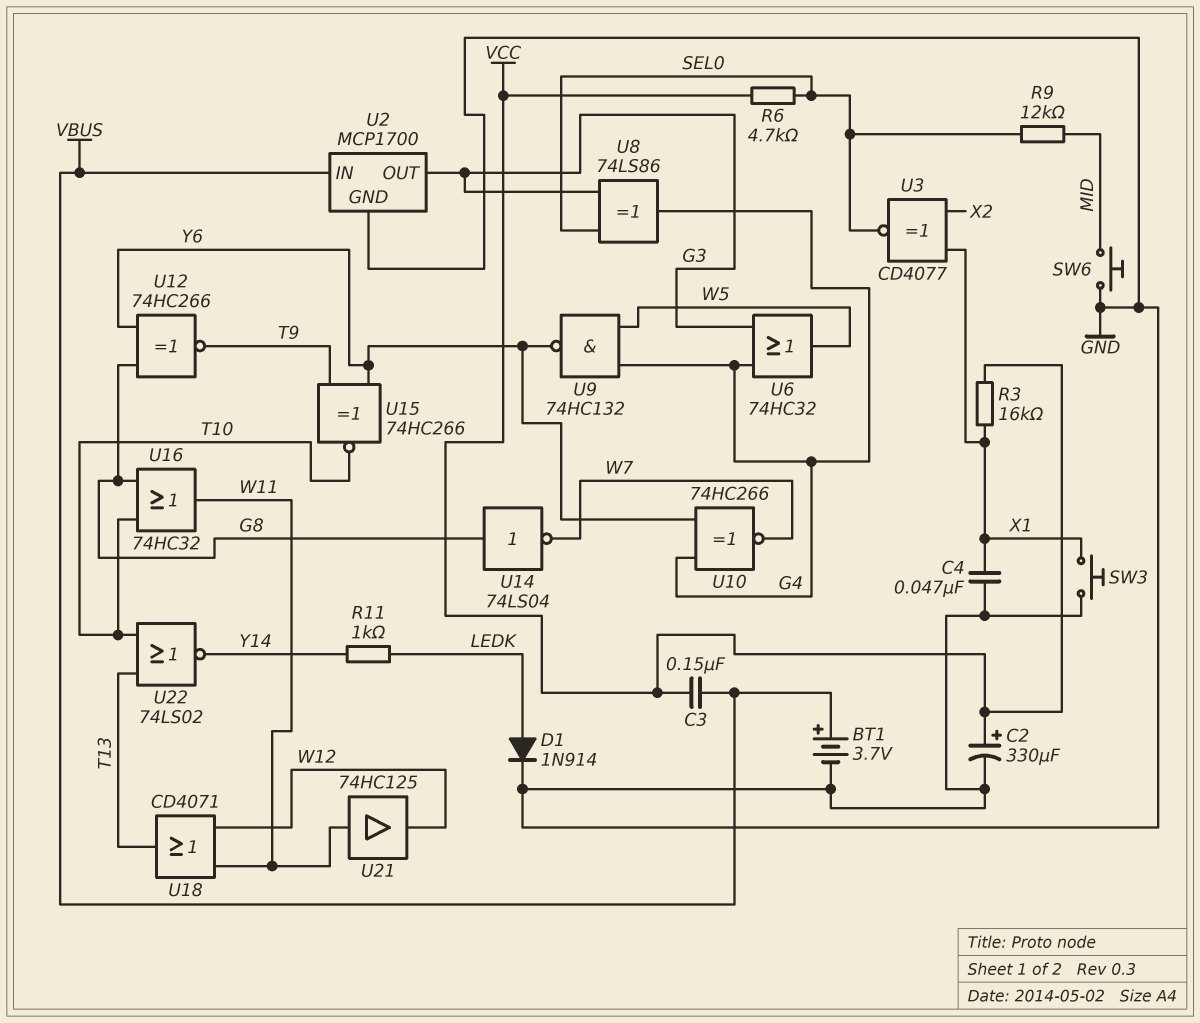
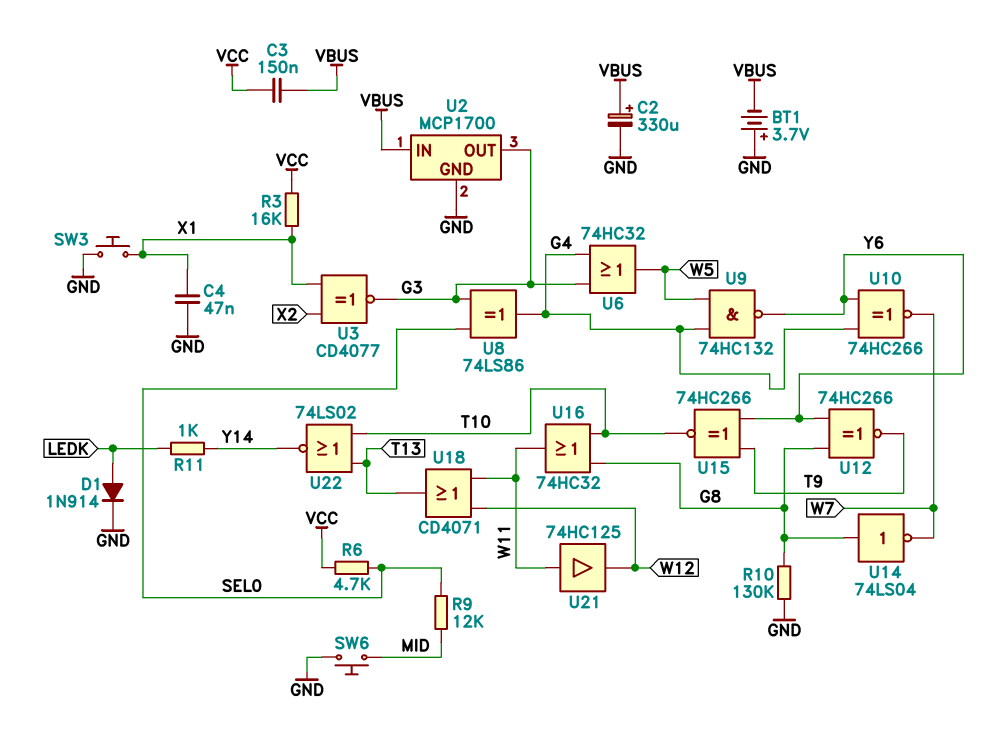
BT1: 3.7V (plus VBUS, minus GND) -> 3.7V (plus GND, minus VBUS)
C2: 330uF (plus VCC, minus GND) -> 330uF (plus VBUS, minus GND)
R10: none -> 130k (G8, GND)
U3: XNOR CD4077 (in X1, in X2, out SEL0) -> XNOR CD4077 (in X1, in X2, out G3)

